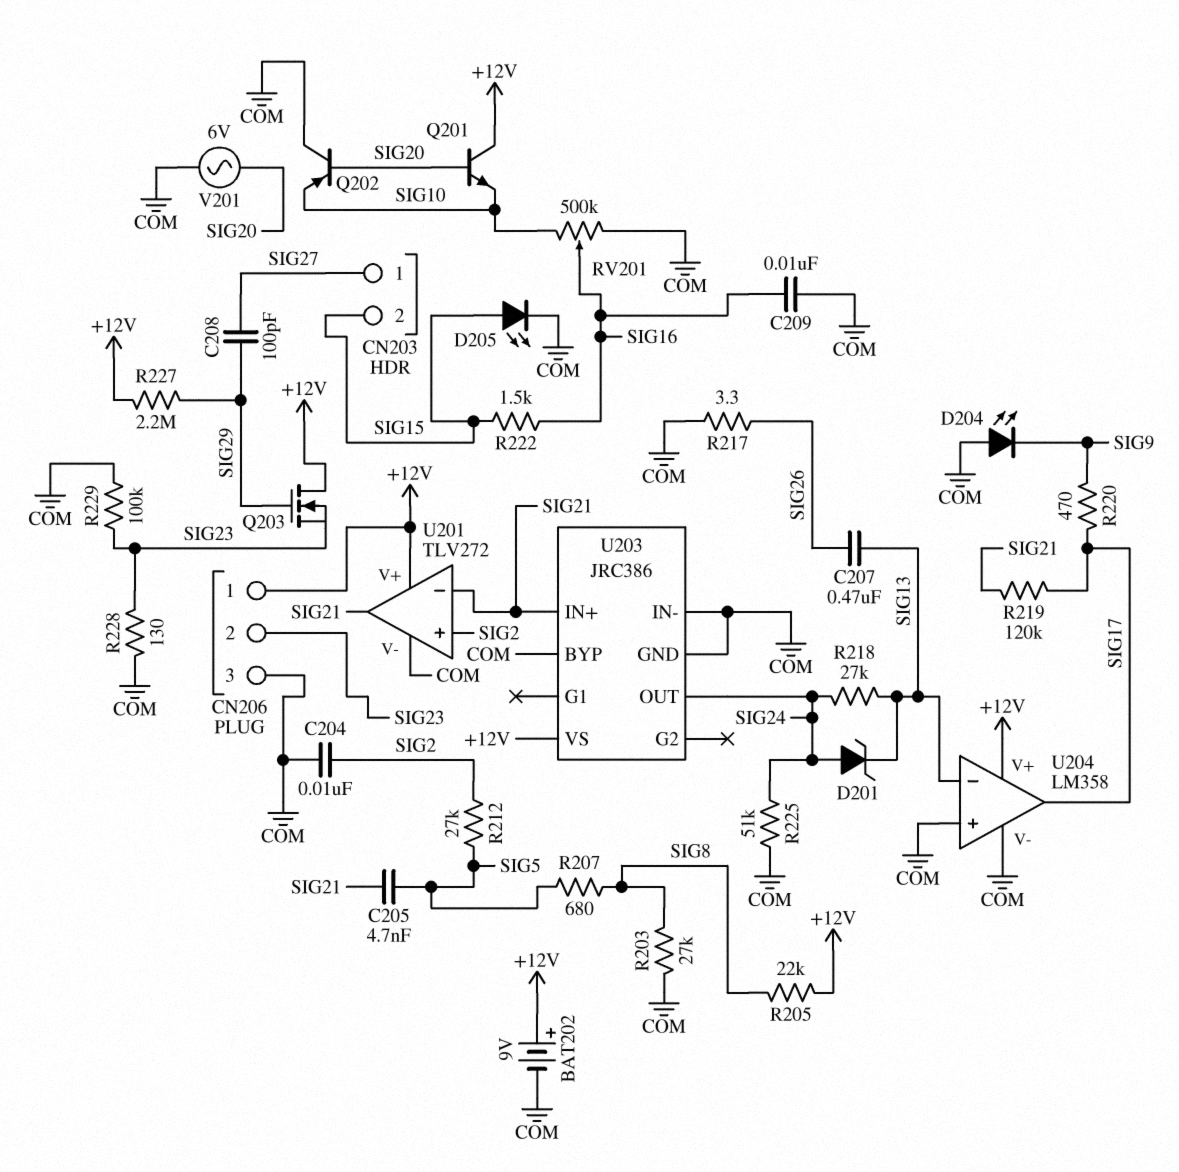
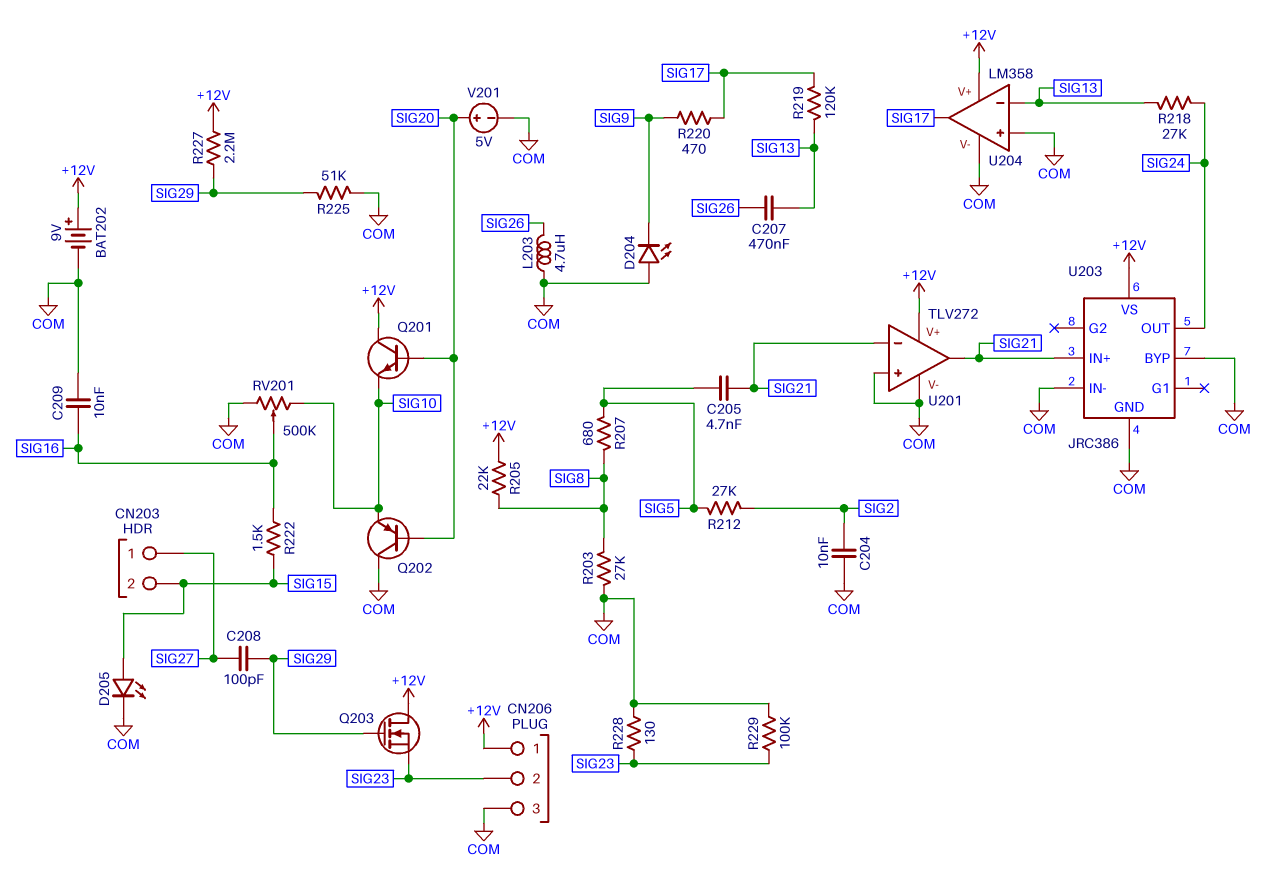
D201: zener (A SIG24, K SIG13) -> none
L203: none -> 4.7uH (COM, SIG26)
R217: 3.3 (COM, SIG26) -> none
R219: 120k (SIG17, SIG21) -> 120k (SIG13, SIG17)
R225: 51k (COM, SIG24) -> 51k (COM, SIG29)
U201 pin in+: SIG2 -> COM
V201: AC 6V (COM, SIG20) -> 5V (plus SIG20, minus COM)

